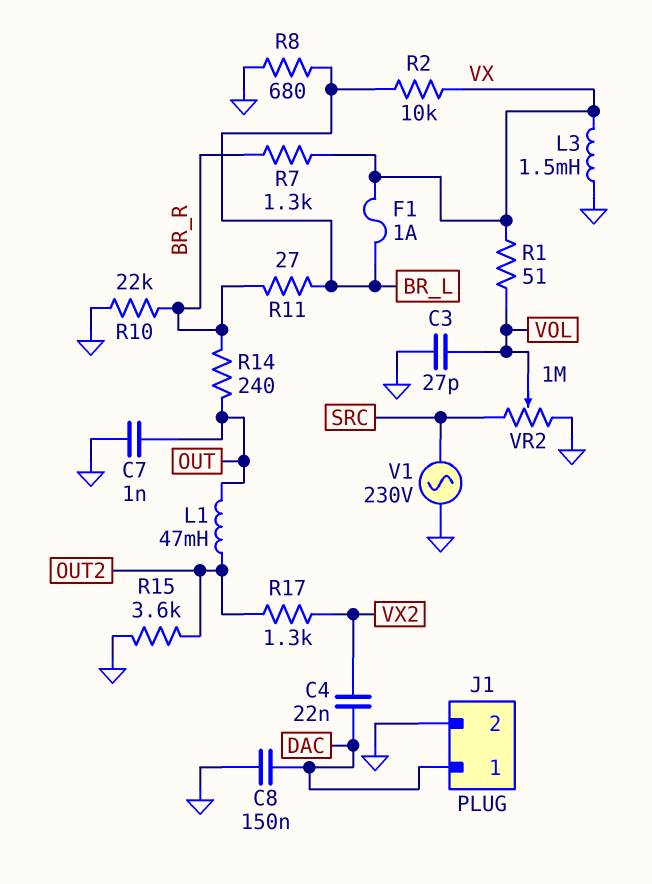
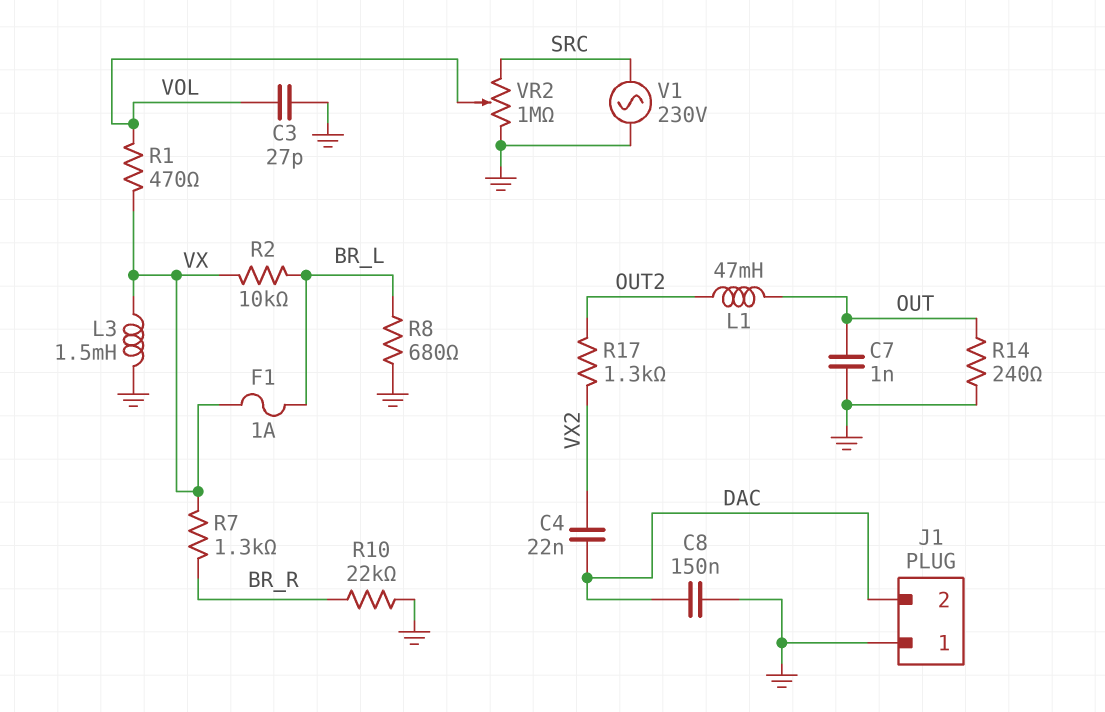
J1 pin 1: DAC -> GND
J1 pin 2: GND -> DAC
R1: 51 (VOL, VX) -> 470 (VOL, VX)
R11: 27 (BR_L, BR_R) -> none
R14: 240 (BR_R, OUT) -> 240 (GND, OUT)
R15: 3.6k (GND, OUT2) -> none

